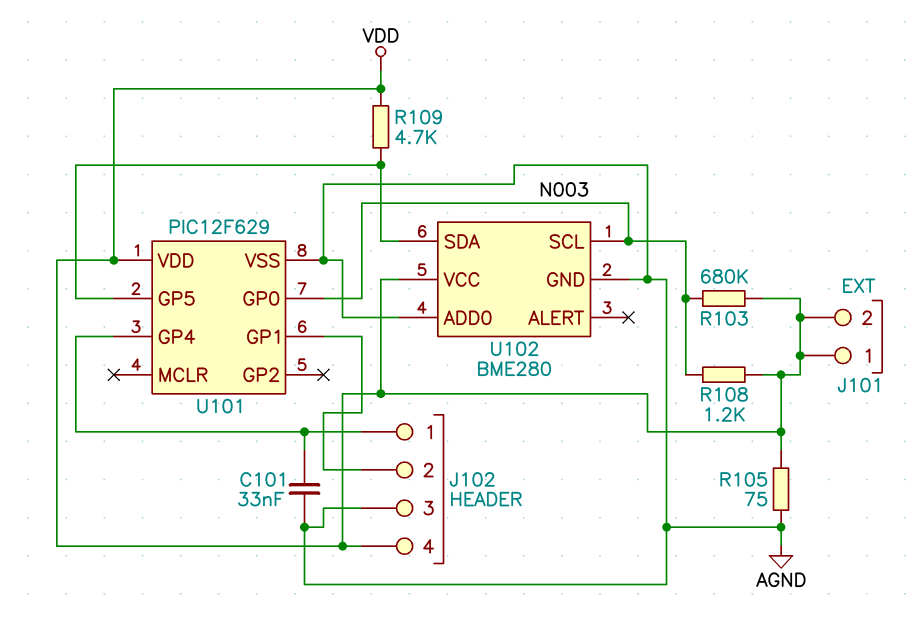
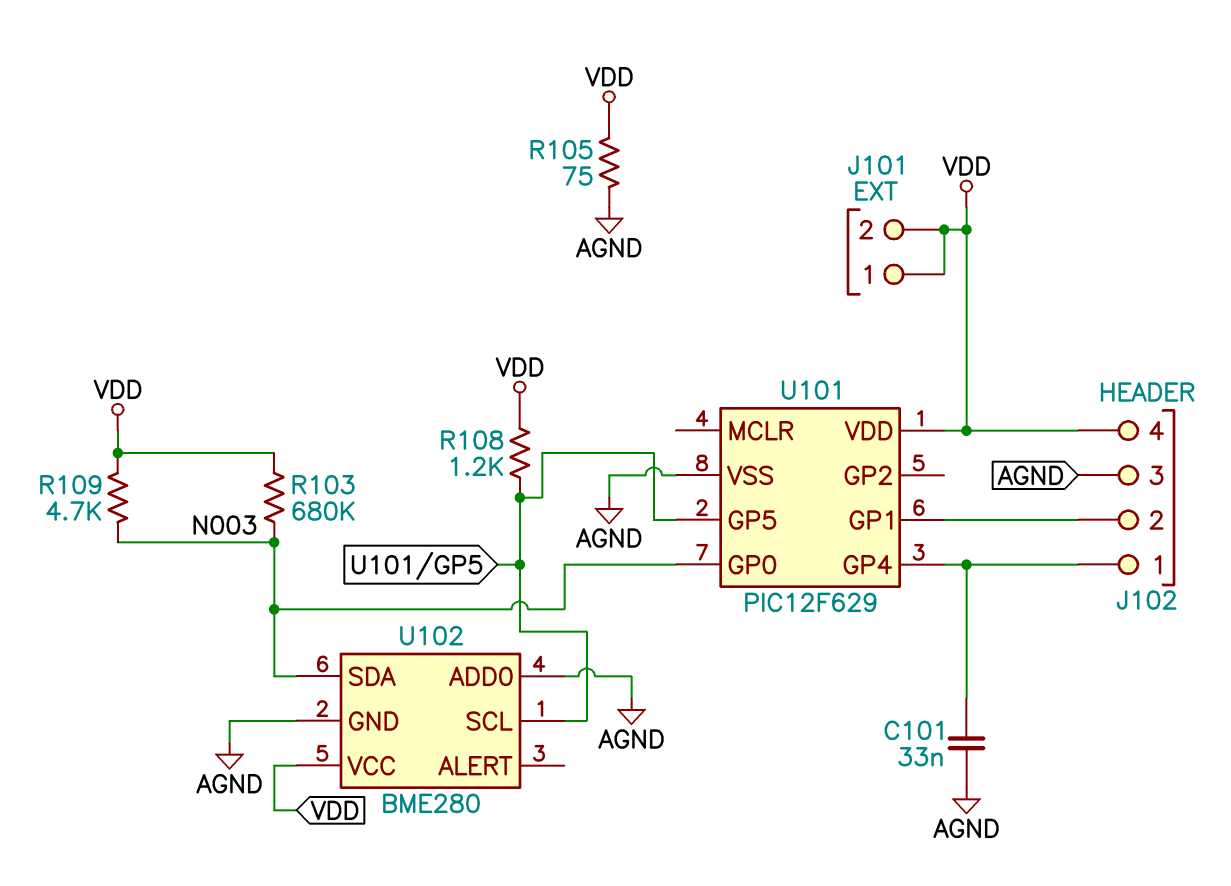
R108: 1.2k (N003, VDD) -> 1.2k (U101/GP5, VDD)
R109: 4.7k (U101/GP5, VDD) -> 4.7k (N003, VDD)
U102 pin SCL: N003 -> U101/GP5
U102 pin SDA: U101/GP5 -> N003

